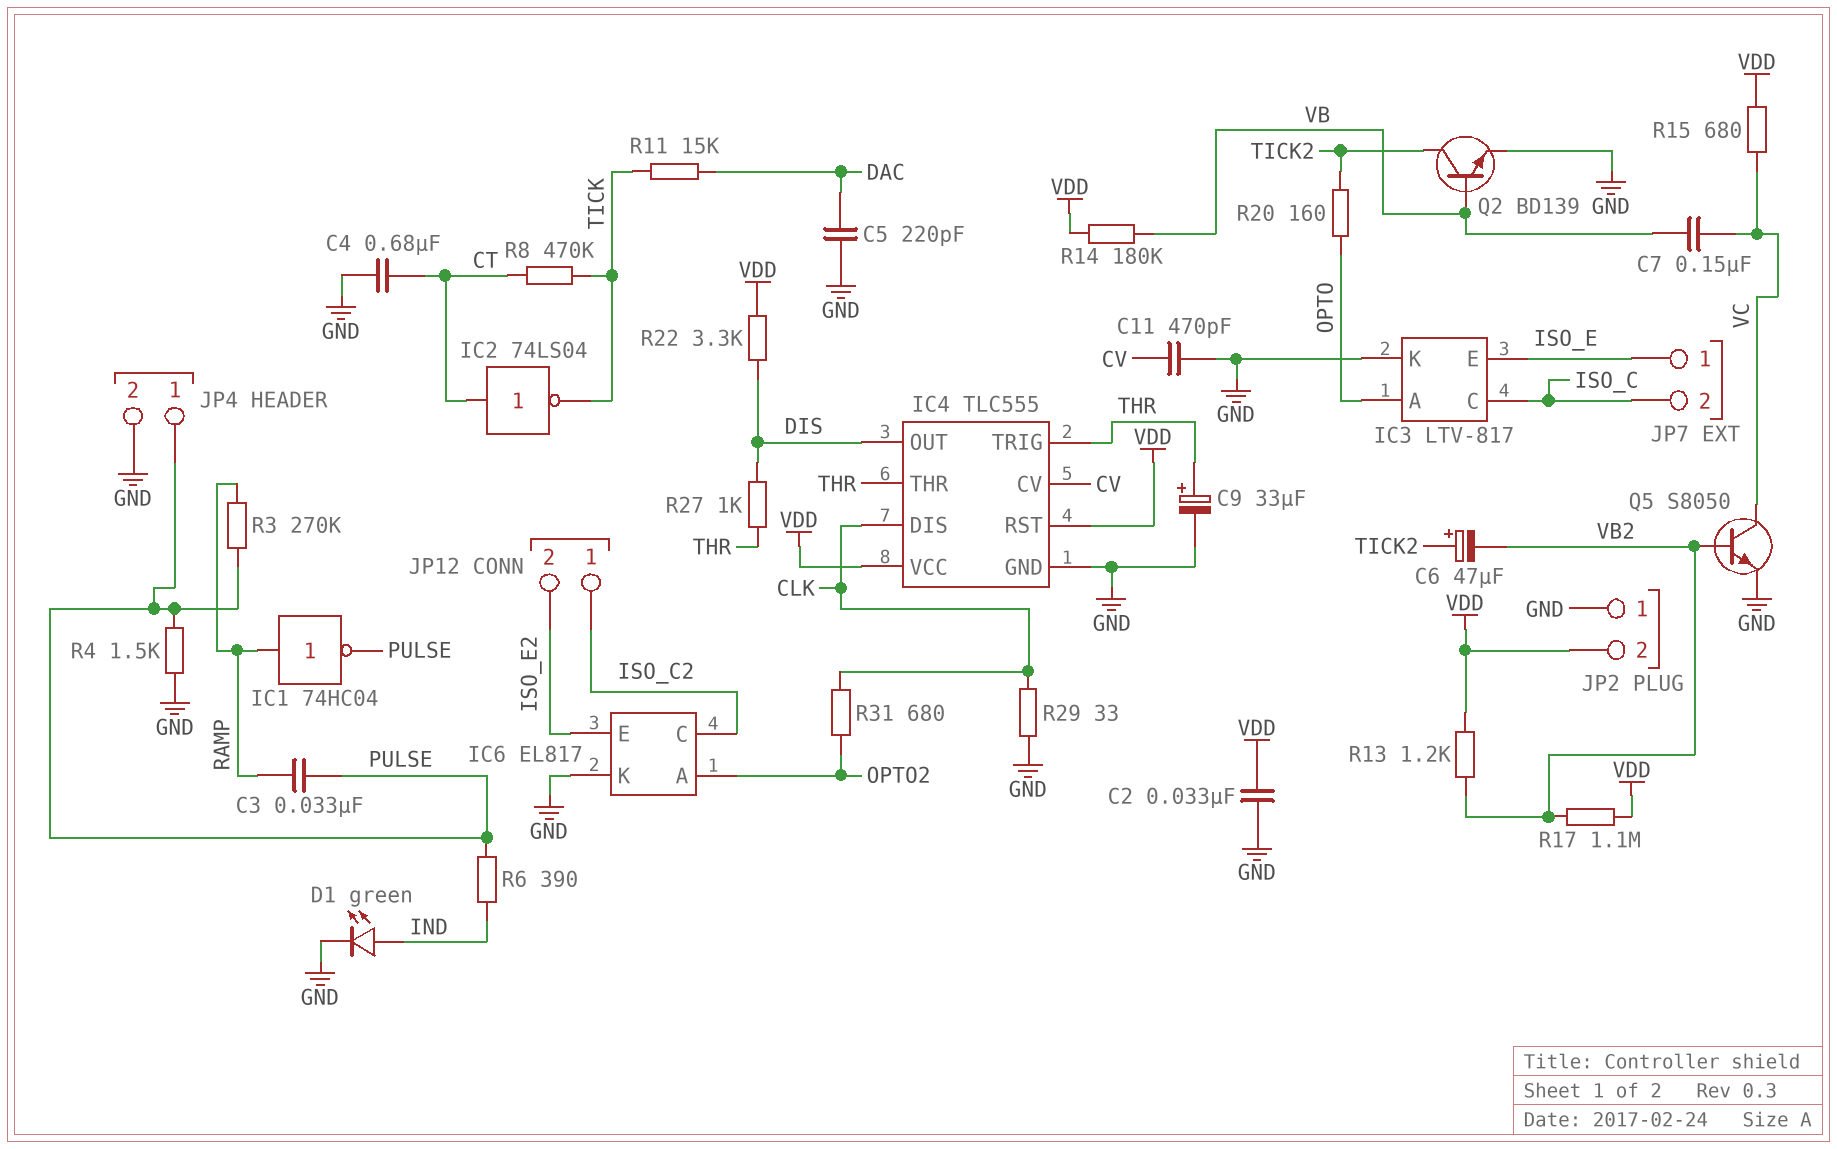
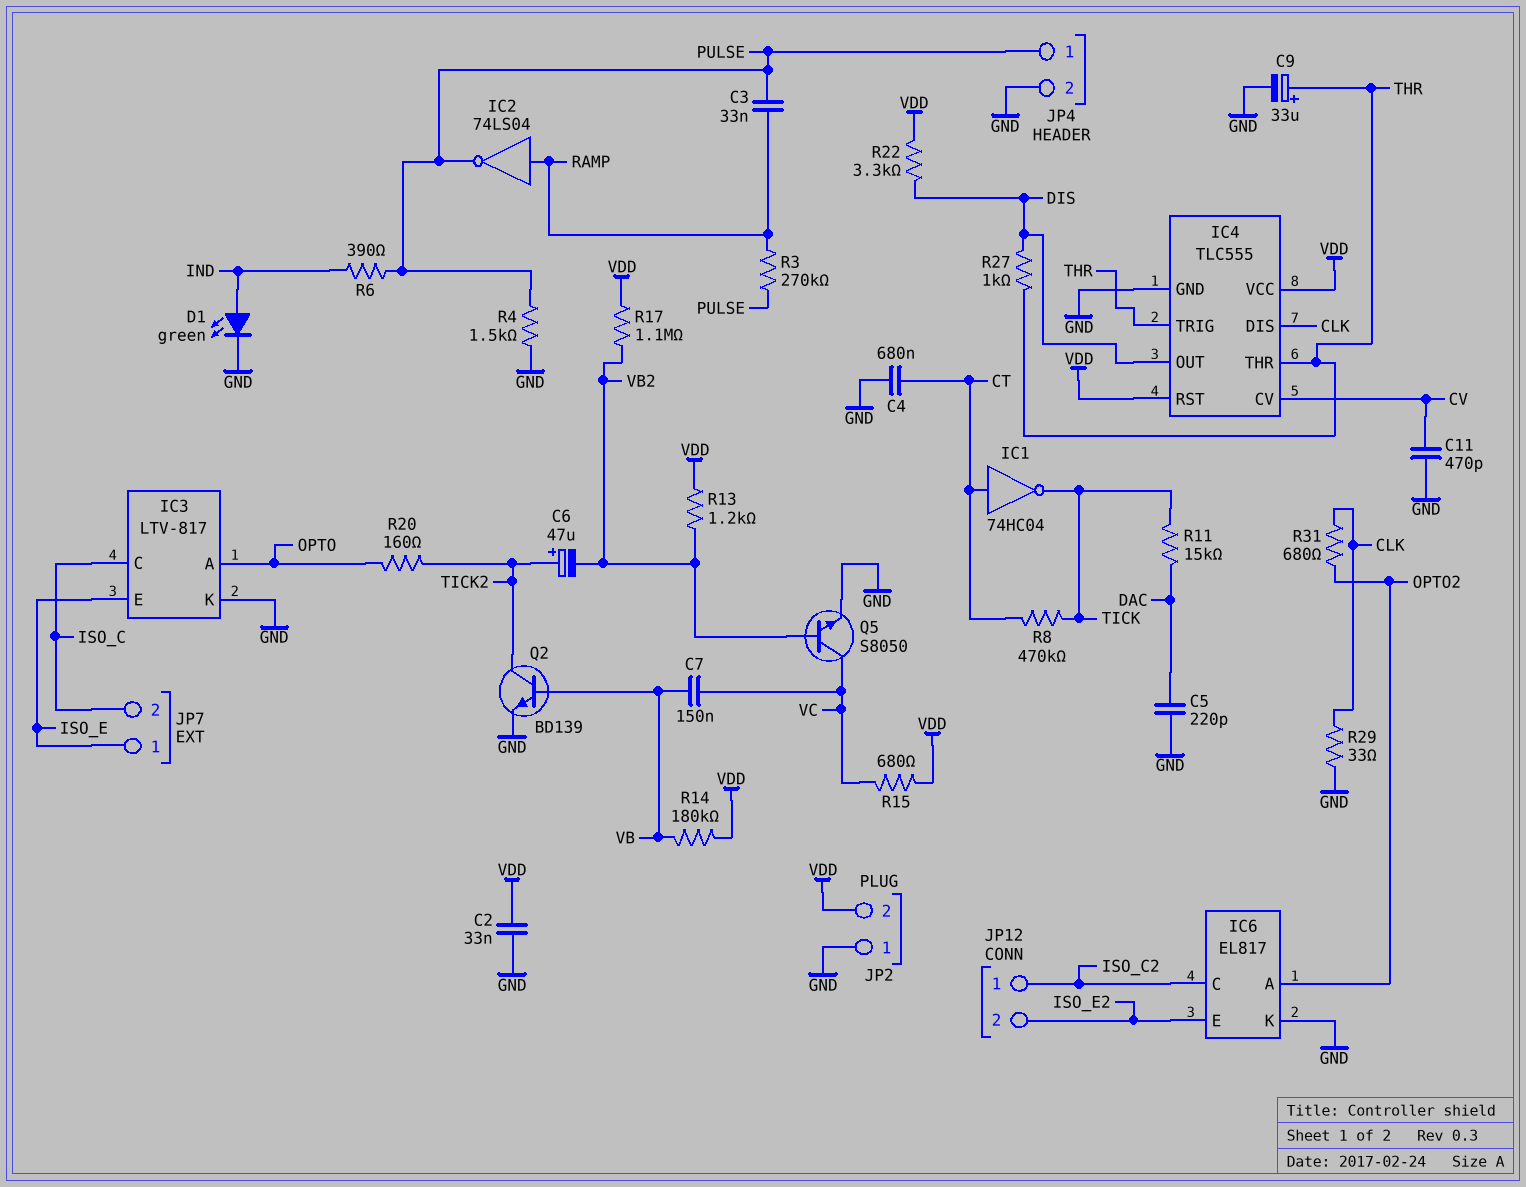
IC1: NOT 74HC04 (in RAMP, out PULSE) -> NOT 74HC04 (in CT, out TICK)
IC2: NOT 74LS04 (in CT, out TICK) -> NOT 74LS04 (in RAMP, out PULSE)

